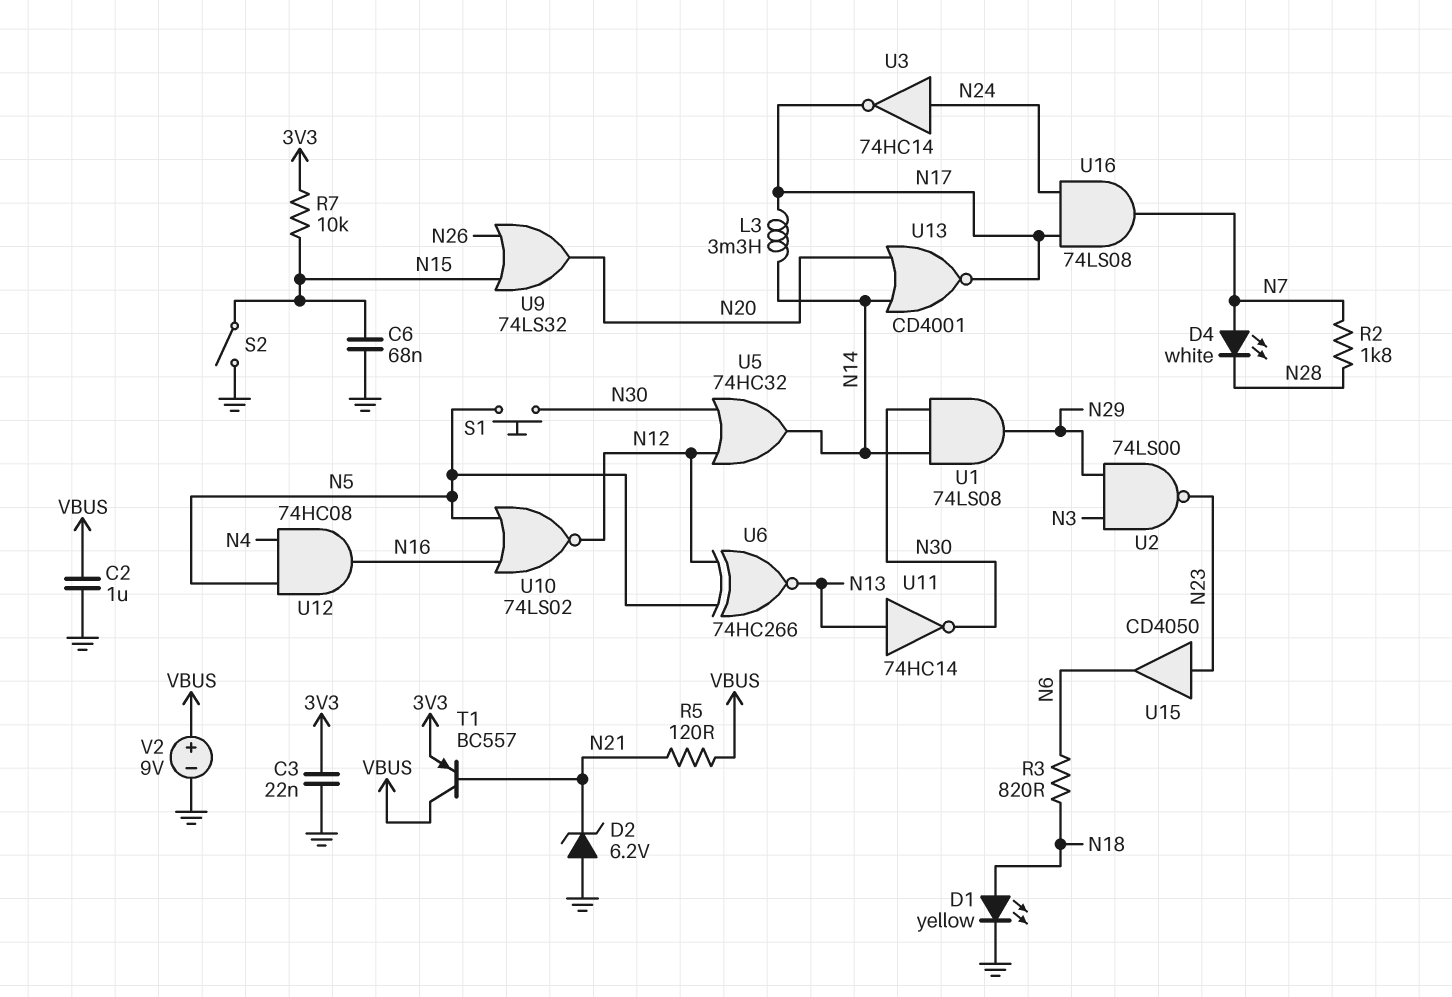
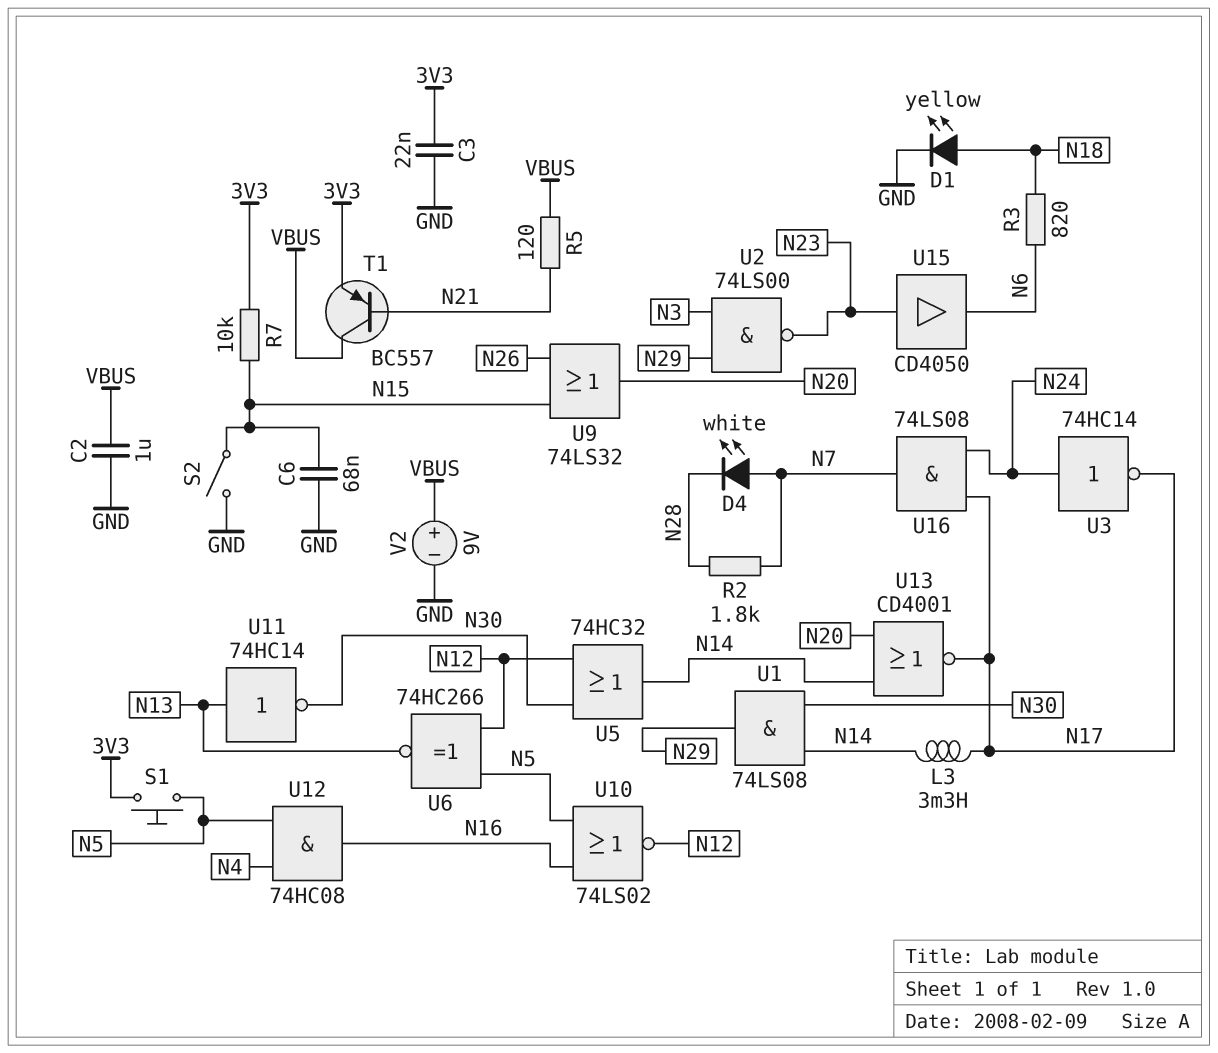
D2: zener 6.2V (A GND, K N21) -> none
S1: button (N5, N30) -> button (3V3, N5)

